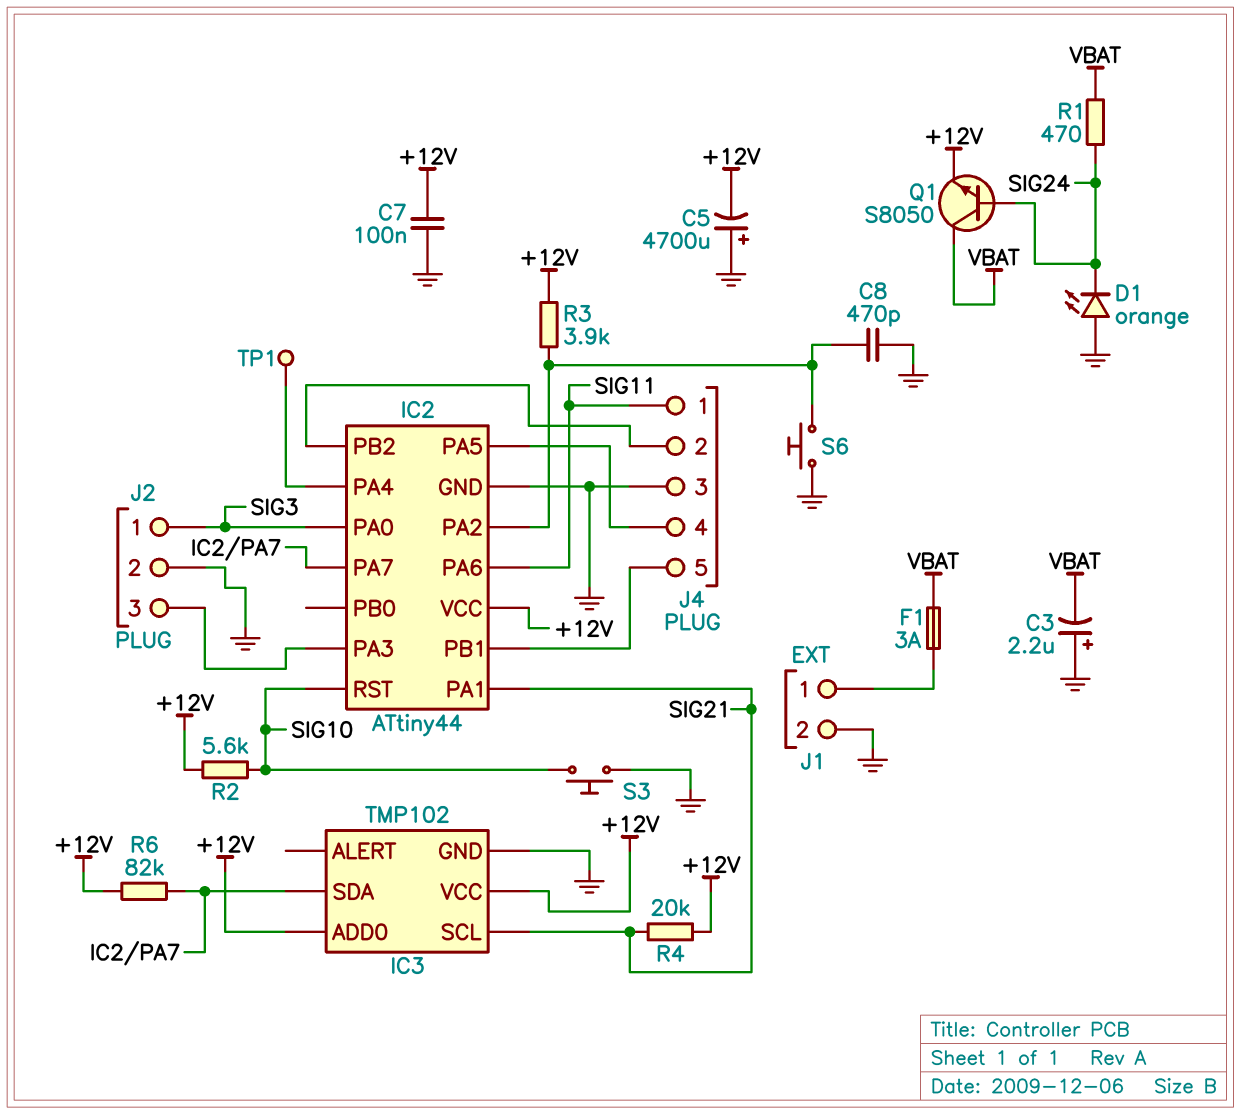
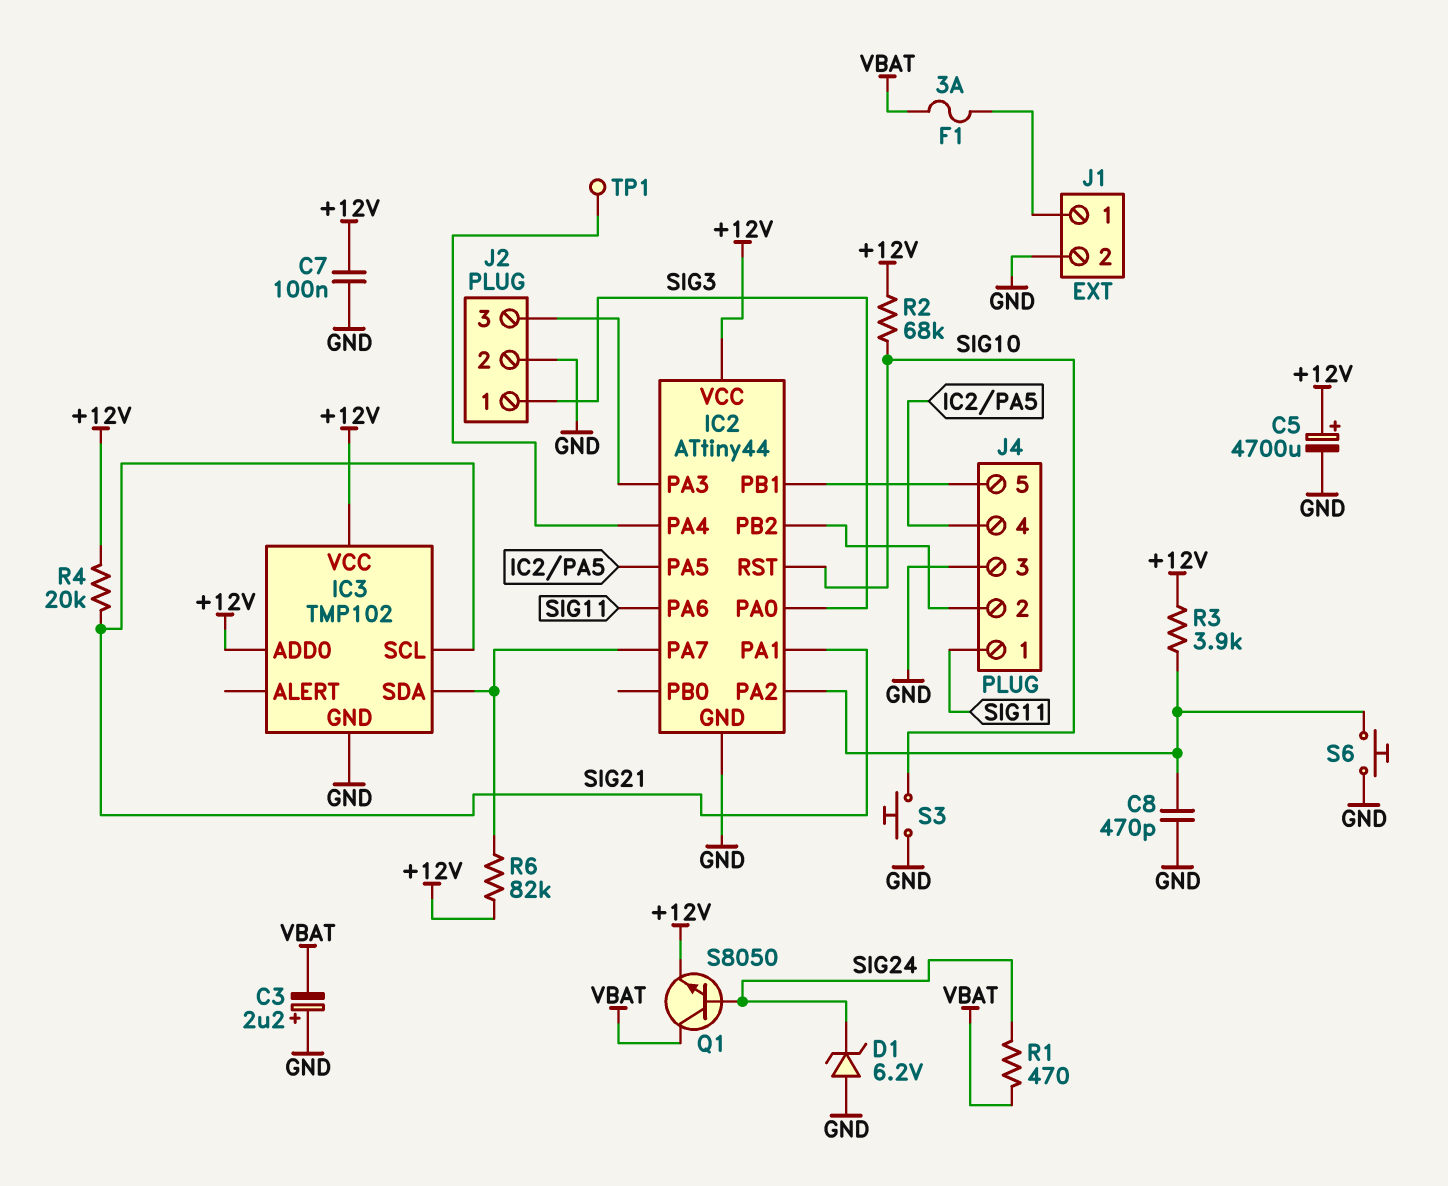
C5: 4700uF (plus GND, minus +12V) -> 4700uF (plus +12V, minus GND)
D1: LED orange (A GND, K SIG24) -> zener 6.2V (A GND, K SIG24)
R2: 5.6k (+12V, SIG10) -> 68k (+12V, SIG10)

